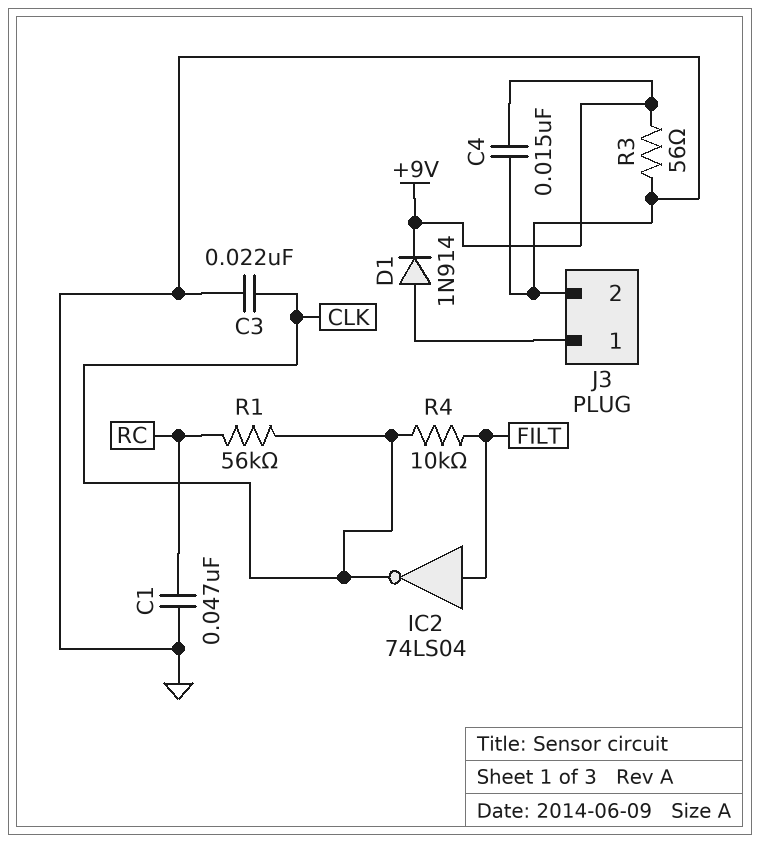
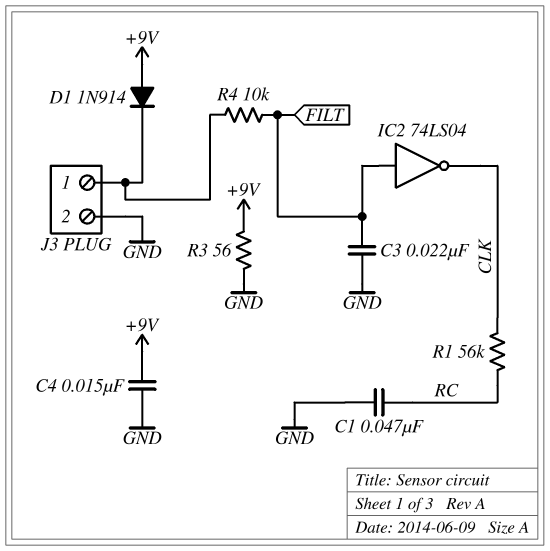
C3: 22nF (CLK, GND) -> 22nF (FILT, GND)
D1: diode 1N914 (A J3/1, K +9V) -> diode 1N914 (A +9V, K J3/1)
R4: 10k (CLK, FILT) -> 10k (FILT, J3/1)

